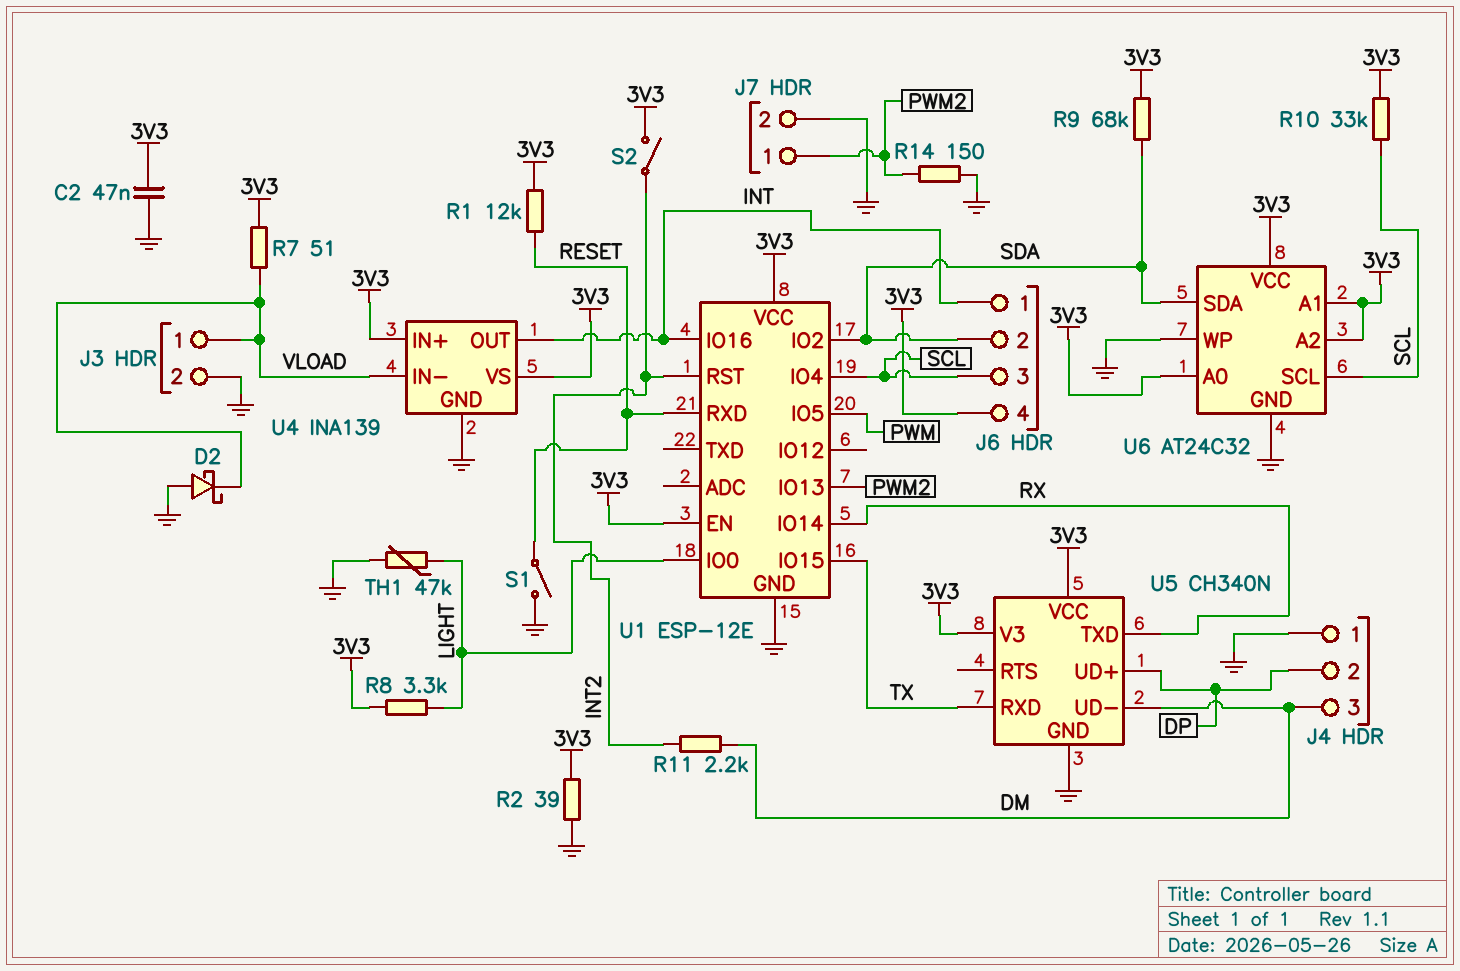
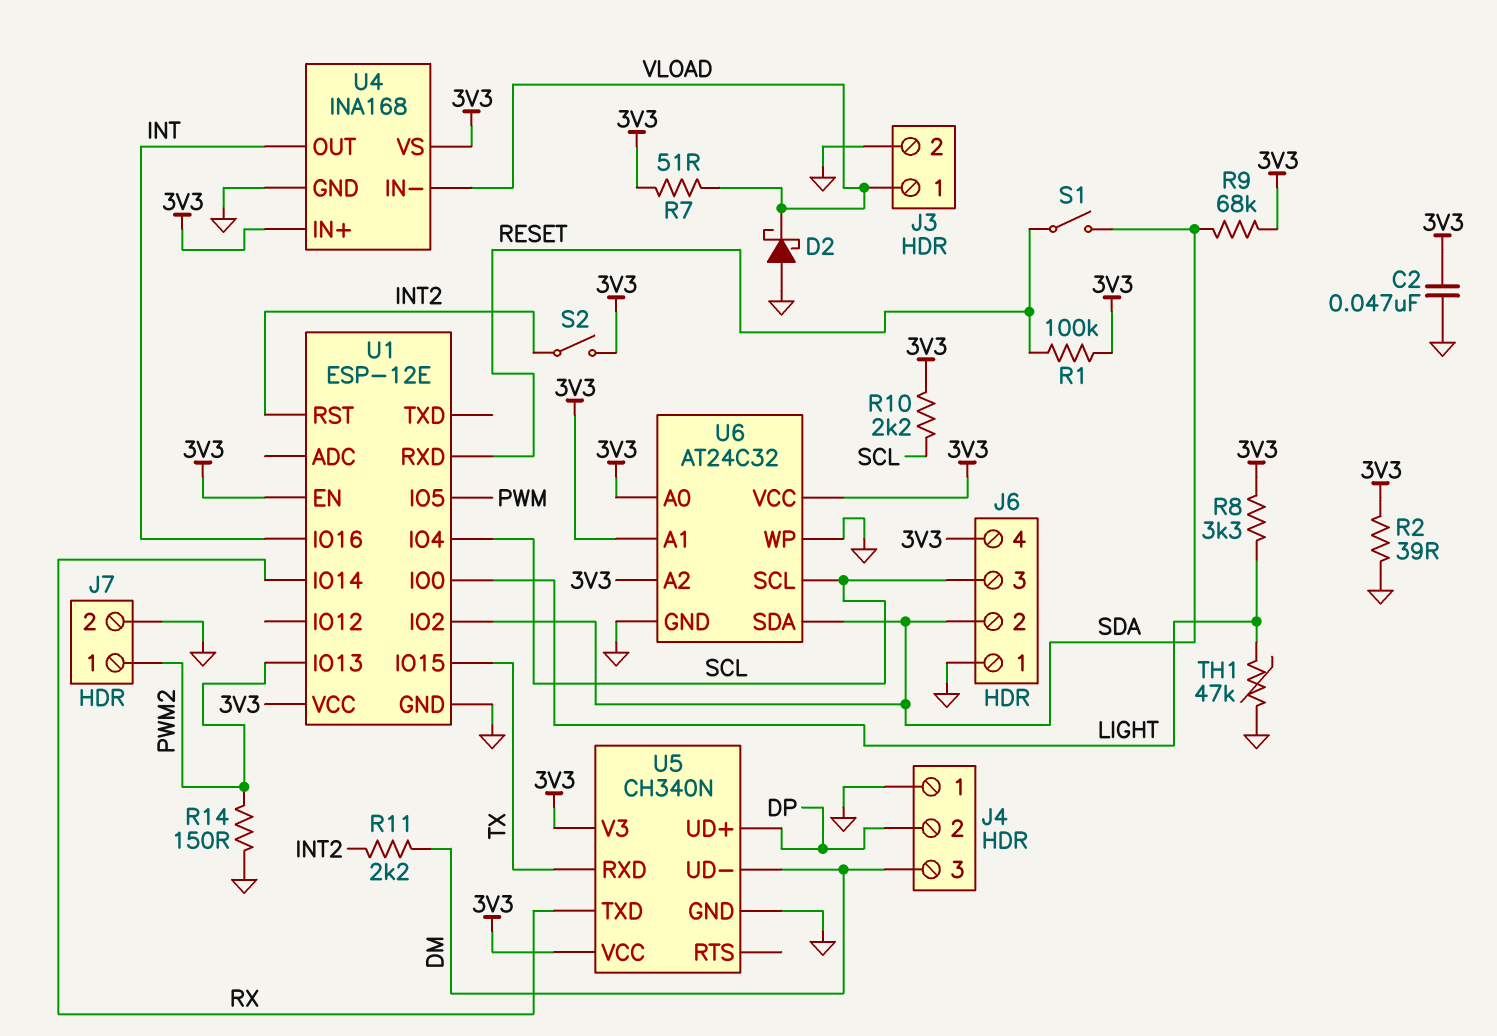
J6 pin 1: INT -> GND
R1: 12k (3V3, RESET) -> 100k (3V3, RESET)
R10: 33k (3V3, SCL) -> 2.2k (3V3, SCL)
S1: switch (GND, RESET) -> switch (RESET, SDA)
U4: INA139 -> INA168

